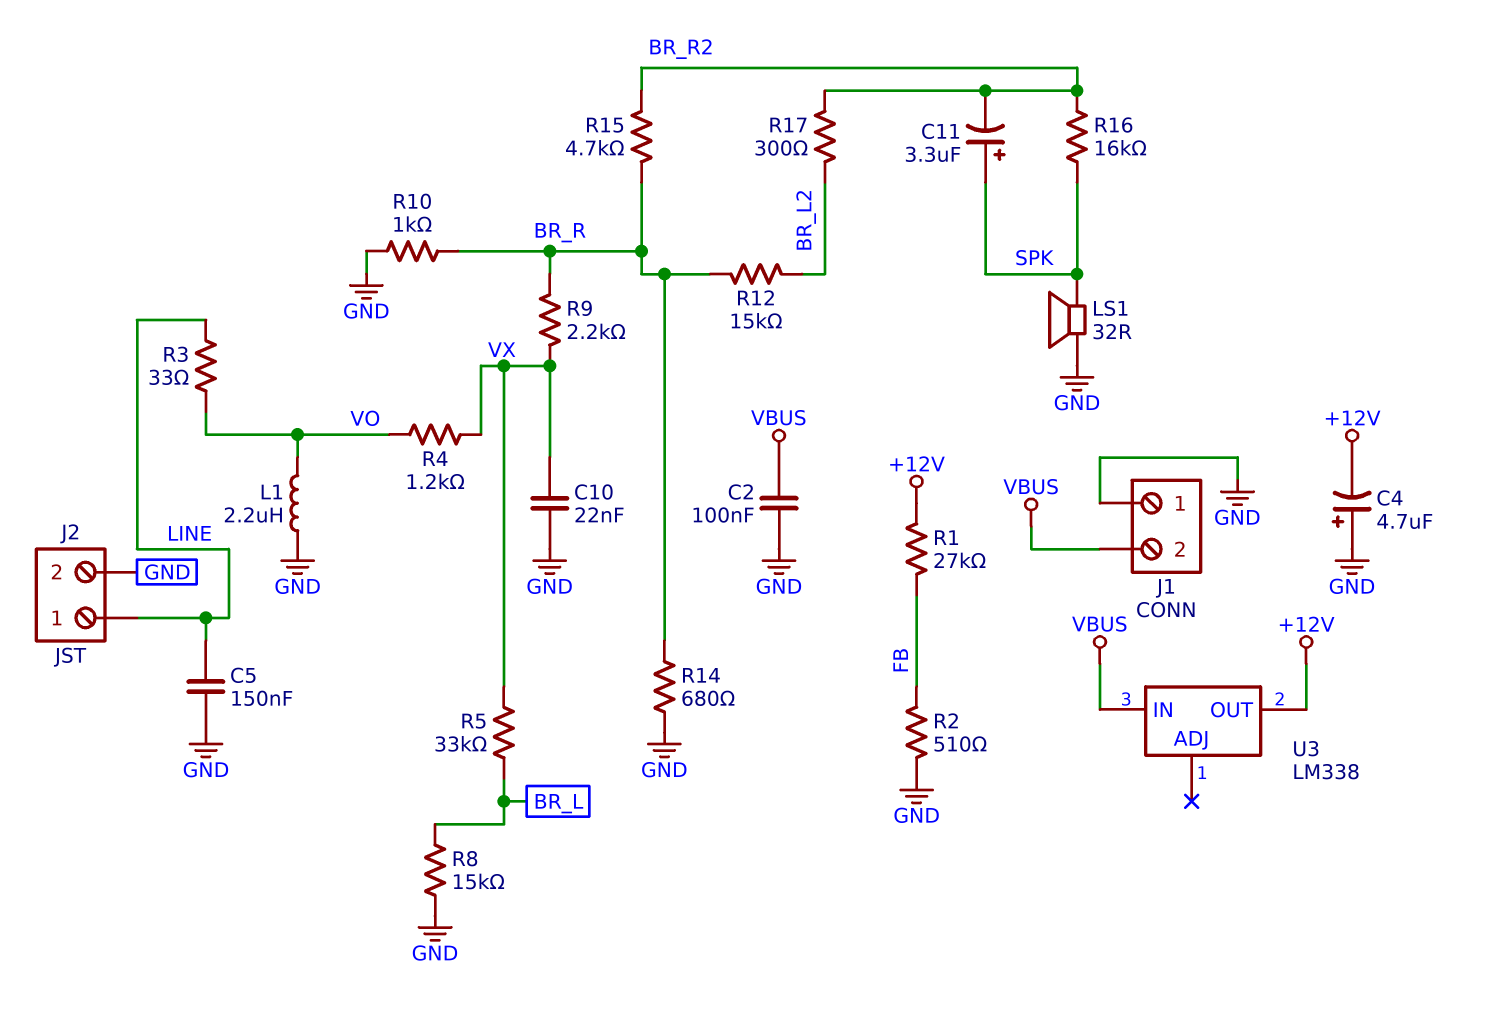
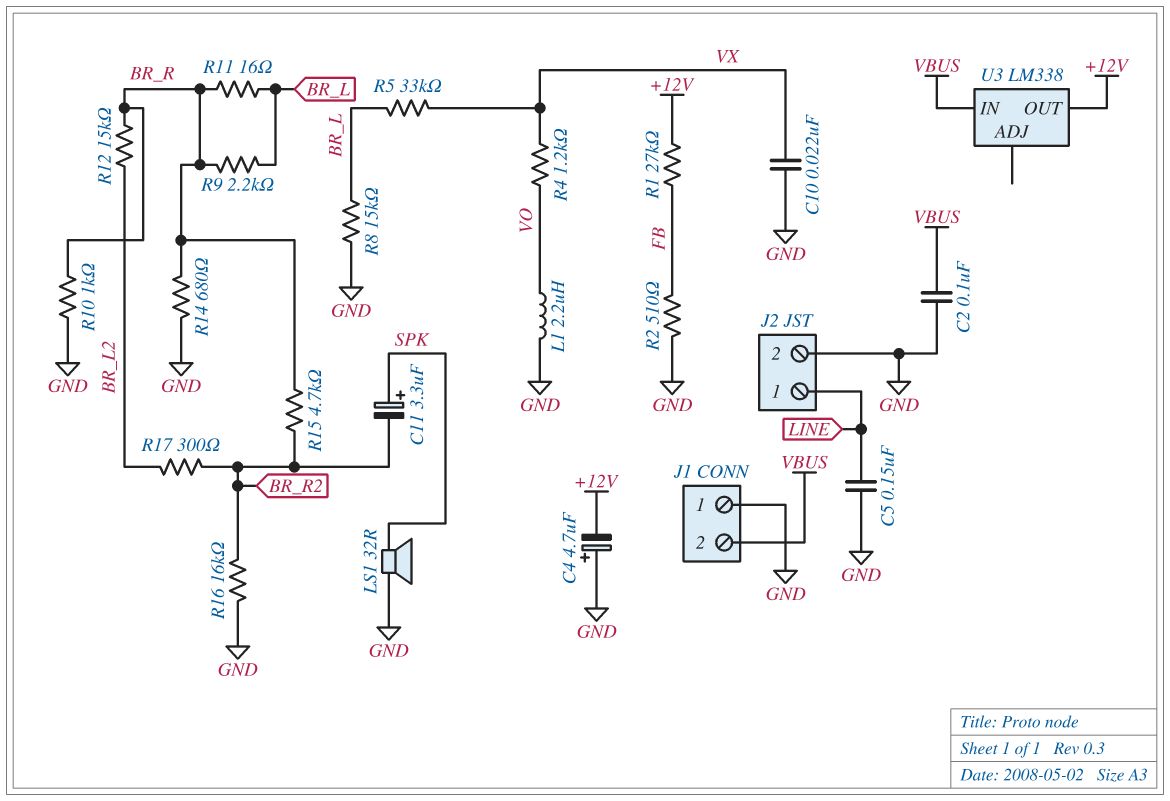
R3: 33 (LINE, VO) -> none
R9: 2.2k (BR_R, VX) -> 2.2k (BR_L, BR_R)
R11: none -> 16 (BR_L, BR_R)
R16: 16k (BR_R2, SPK) -> 16k (BR_R2, GND)

